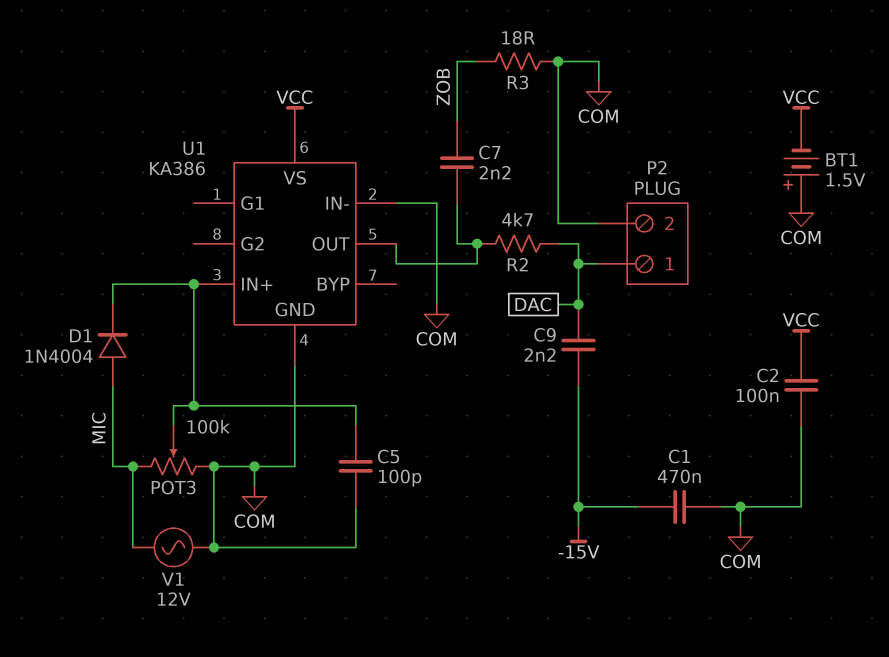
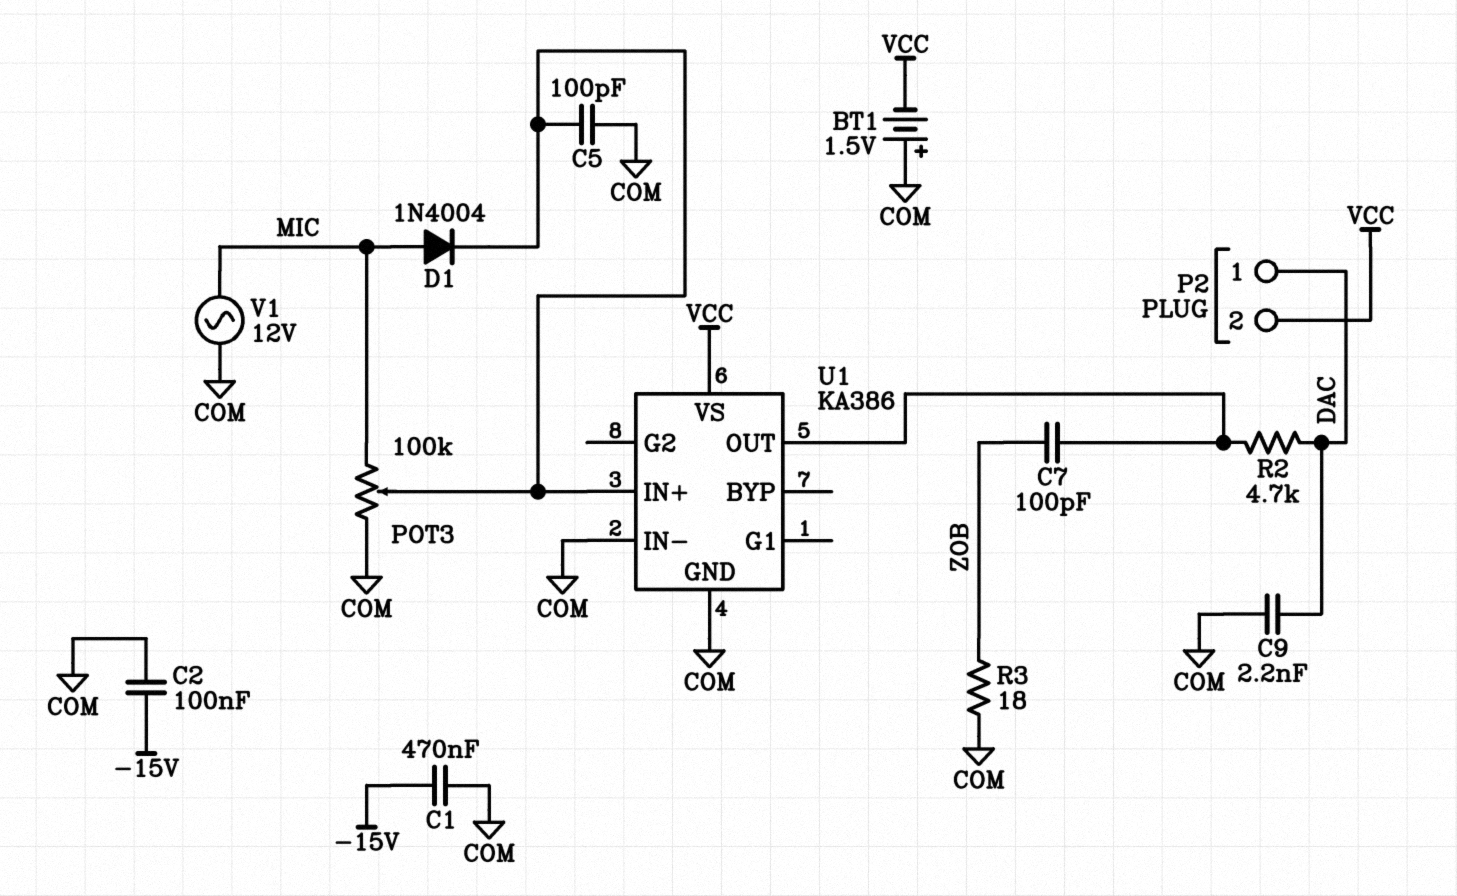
C2: 100nF (COM, VCC) -> 100nF (-15V, COM)
C7: 2.2nF (U1/OUT, ZOB) -> 100pF (U1/OUT, ZOB)
C9: 2.2nF (-15V, DAC) -> 2.2nF (COM, DAC)
P2 pin 2: COM -> VCC

